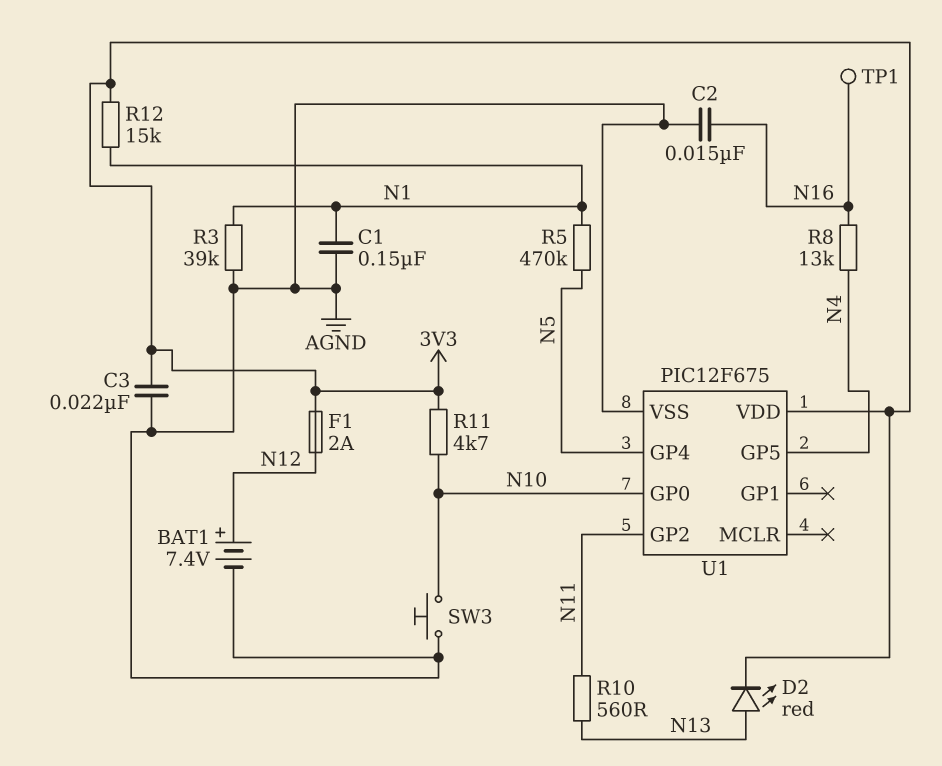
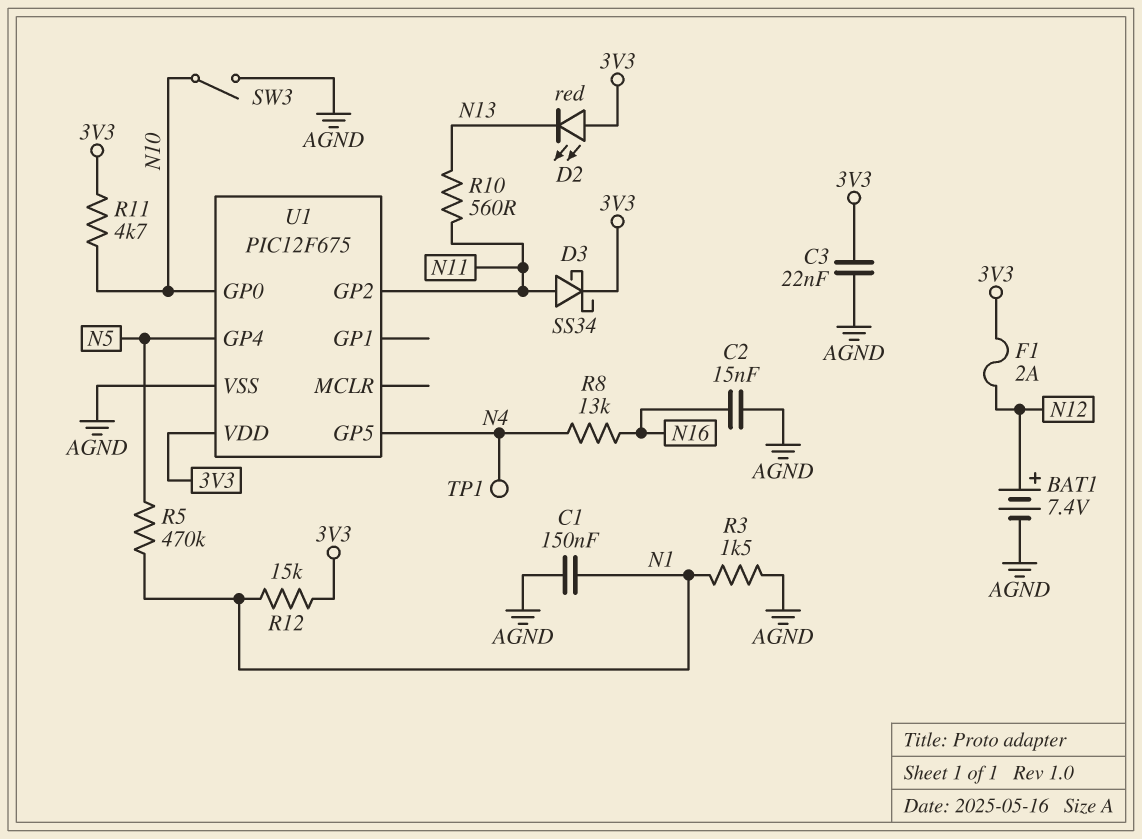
D2: LED red (A N13, K 3V3) -> LED red (A 3V3, K N13)
D3: none -> schottky SS34 (A N11, K 3V3)
R3: 39k (AGND, N1) -> 1.5k (AGND, N1)
SW3: button (AGND, N10) -> switch (AGND, N10)
TP1: test point (N16) -> test point (N4)

